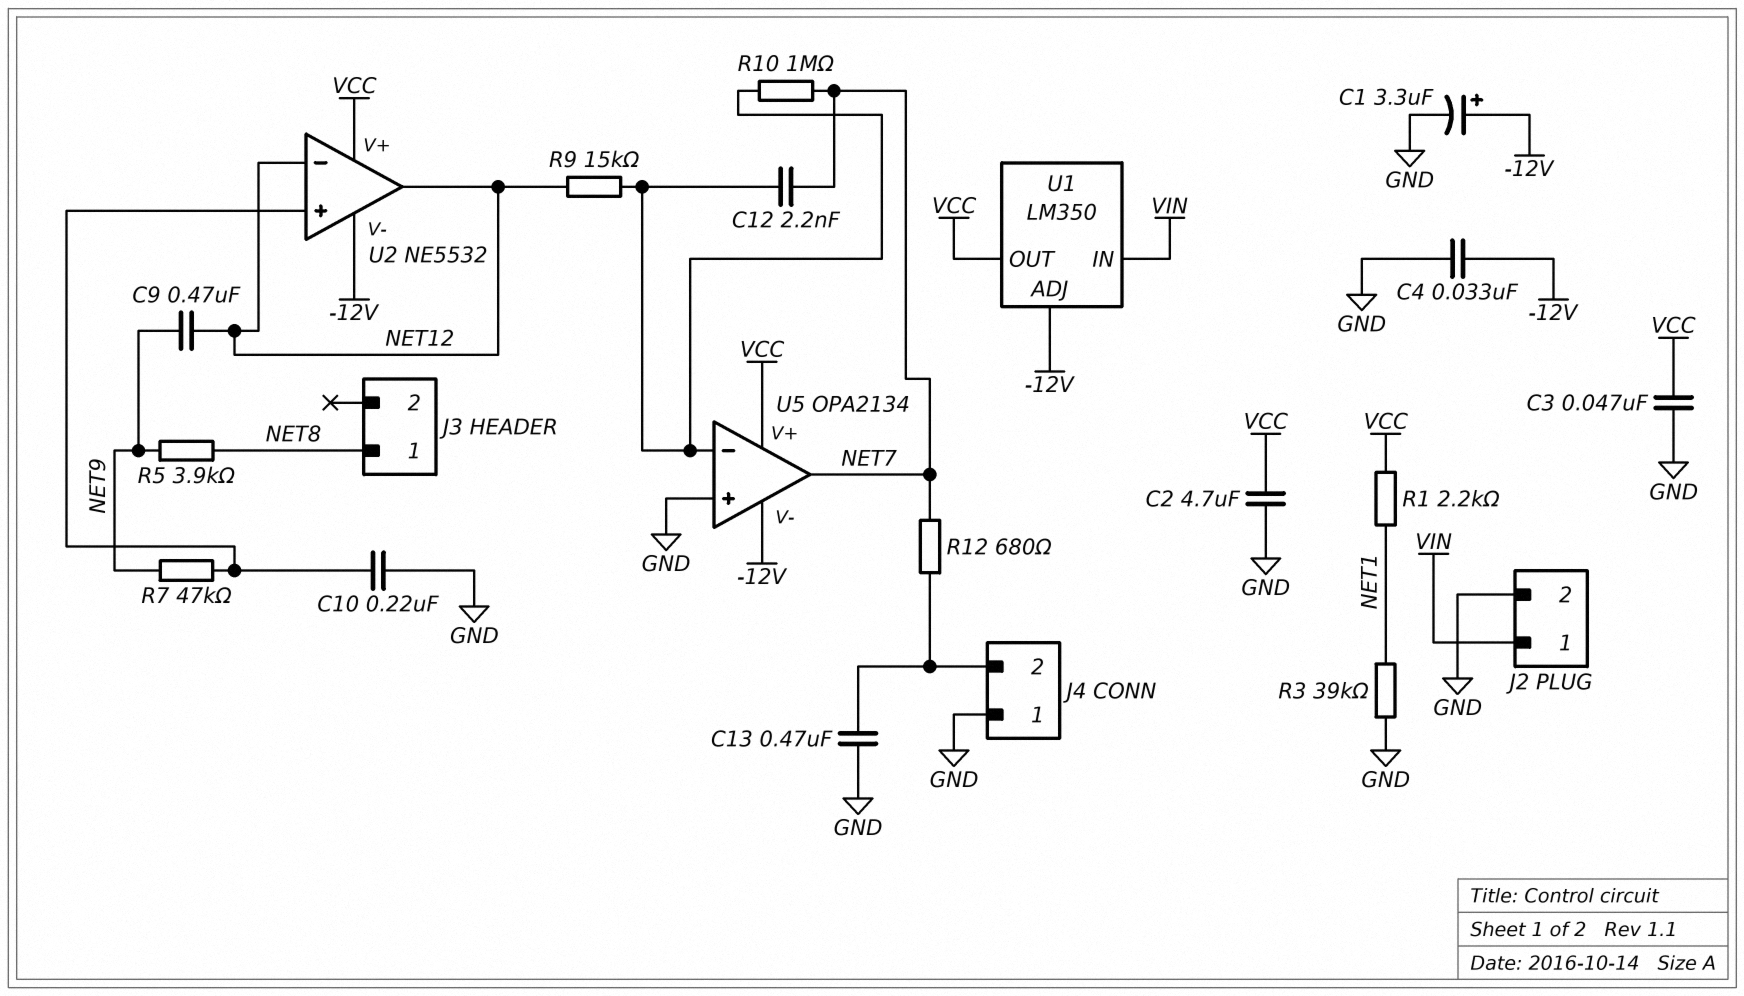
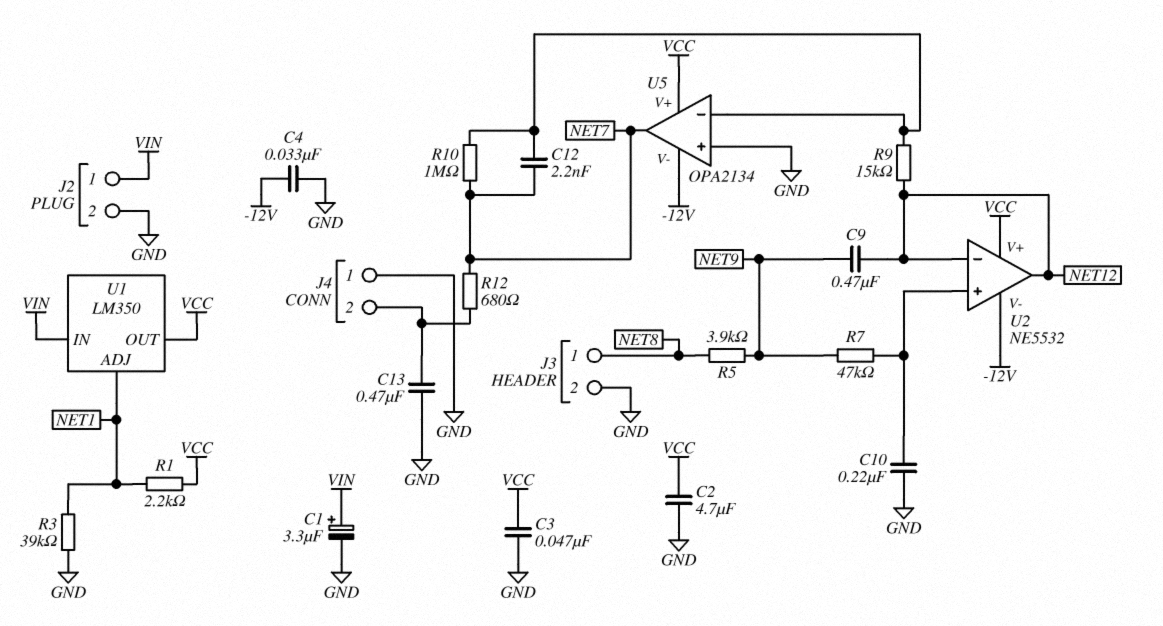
C1: 3.3uF (plus -12V, minus GND) -> 3.3uF (plus VIN, minus GND)
J3 pin 2: none -> GND
U1 pin ADJ: -12V -> NET1

